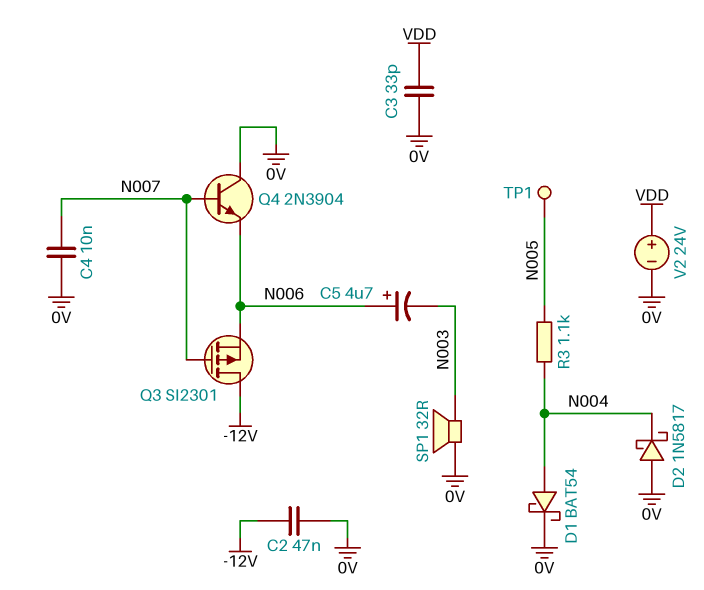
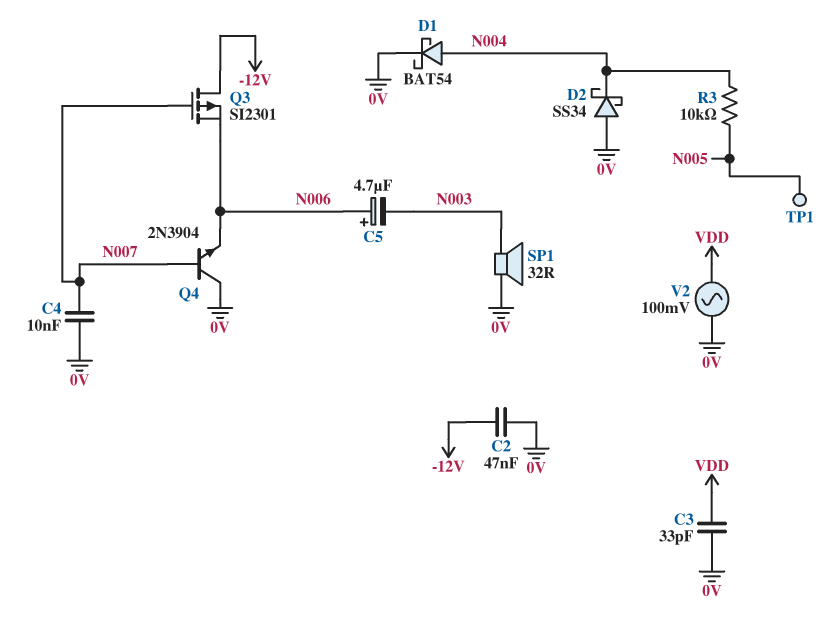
D2: schottky 1N5817 (A 0V, K N004) -> schottky SS34 (A 0V, K N004)
R3: 1.1k (N004, N005) -> 10k (N004, N005)
V2: 24V (plus VDD, minus 0V) -> AC 100mV (0V, VDD)

